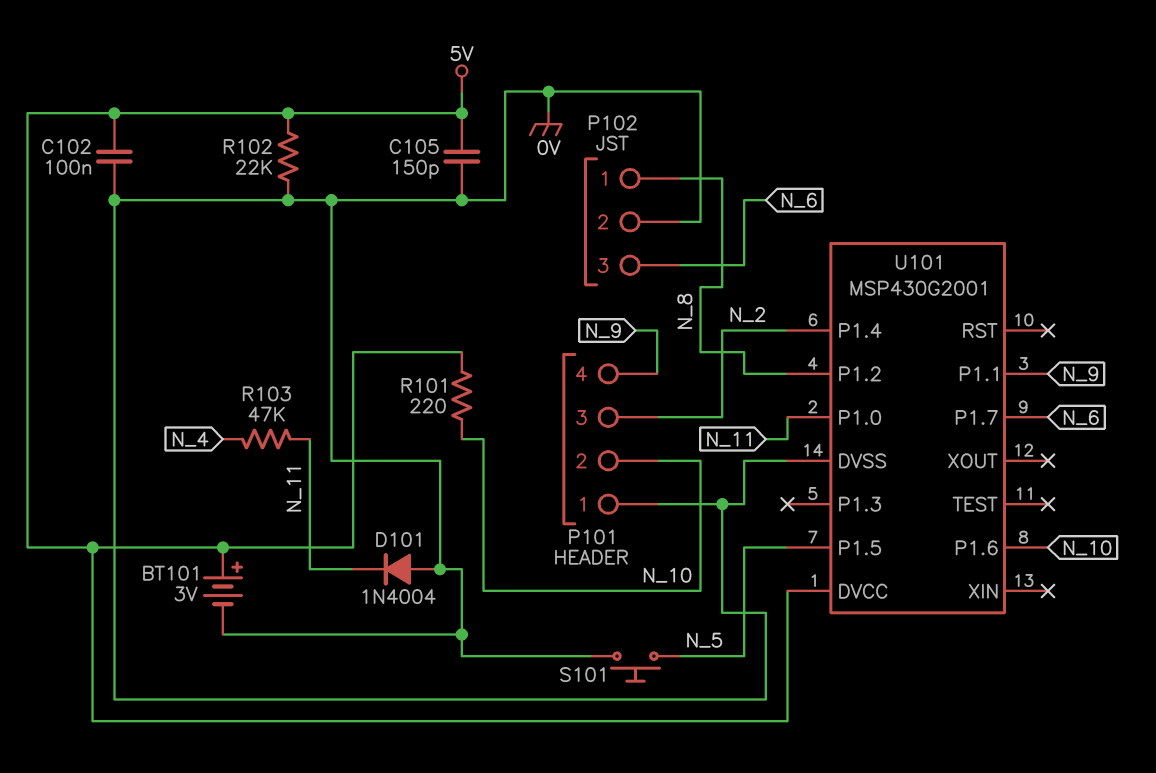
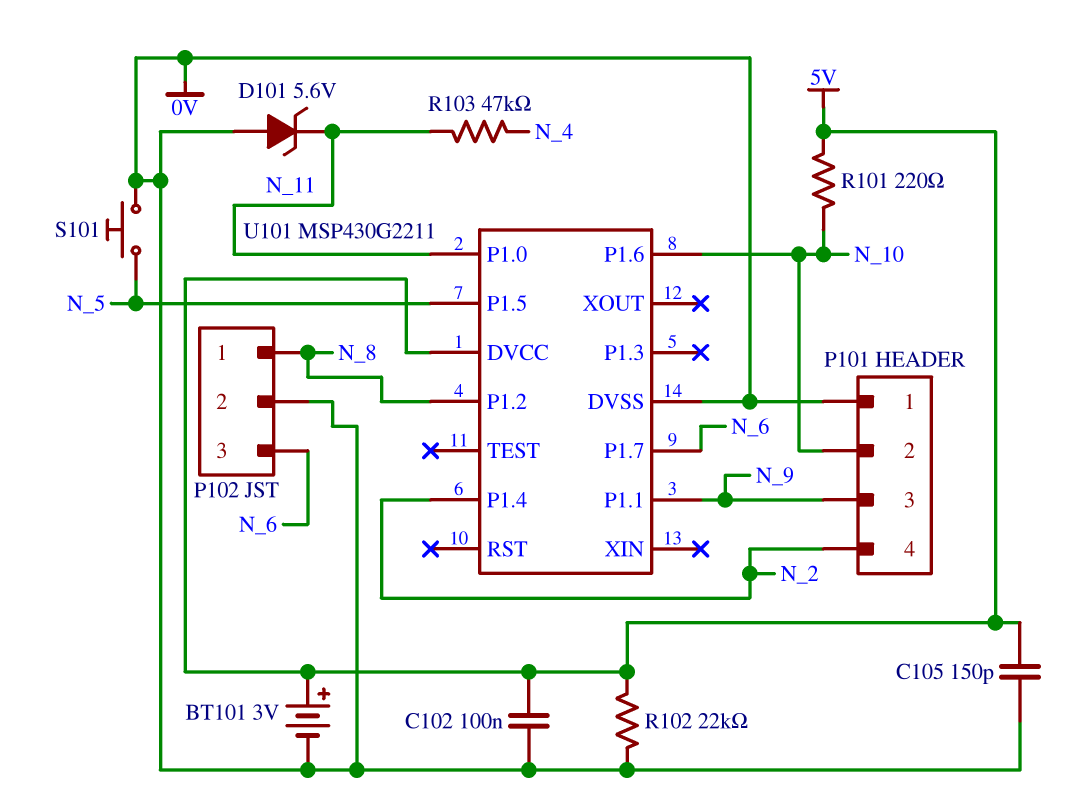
D101: diode 1N4004 (A 0V, K N_11) -> zener 5.6V (A 0V, K N_11)
P101 pin 3: N_2 -> N_9
P101 pin 4: N_9 -> N_2
U101: MSP430G2001 -> MSP430G2211

